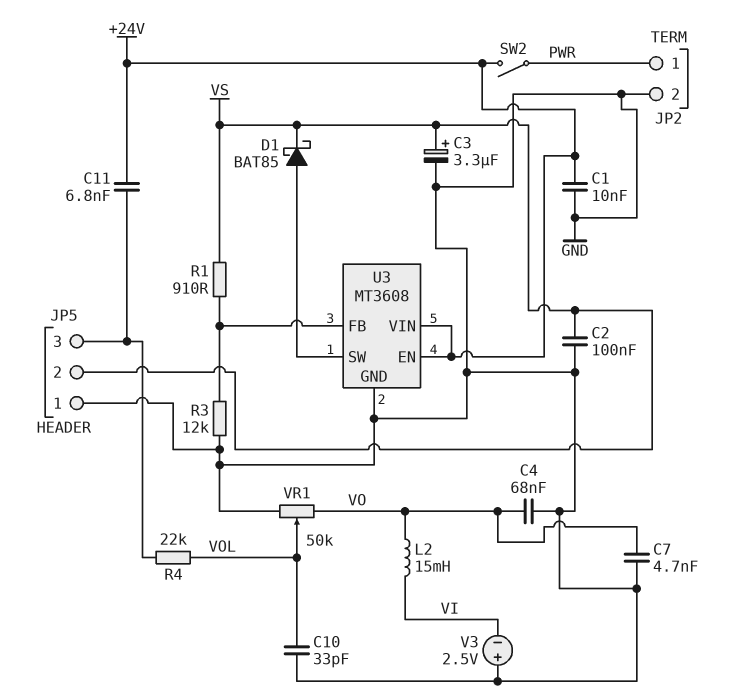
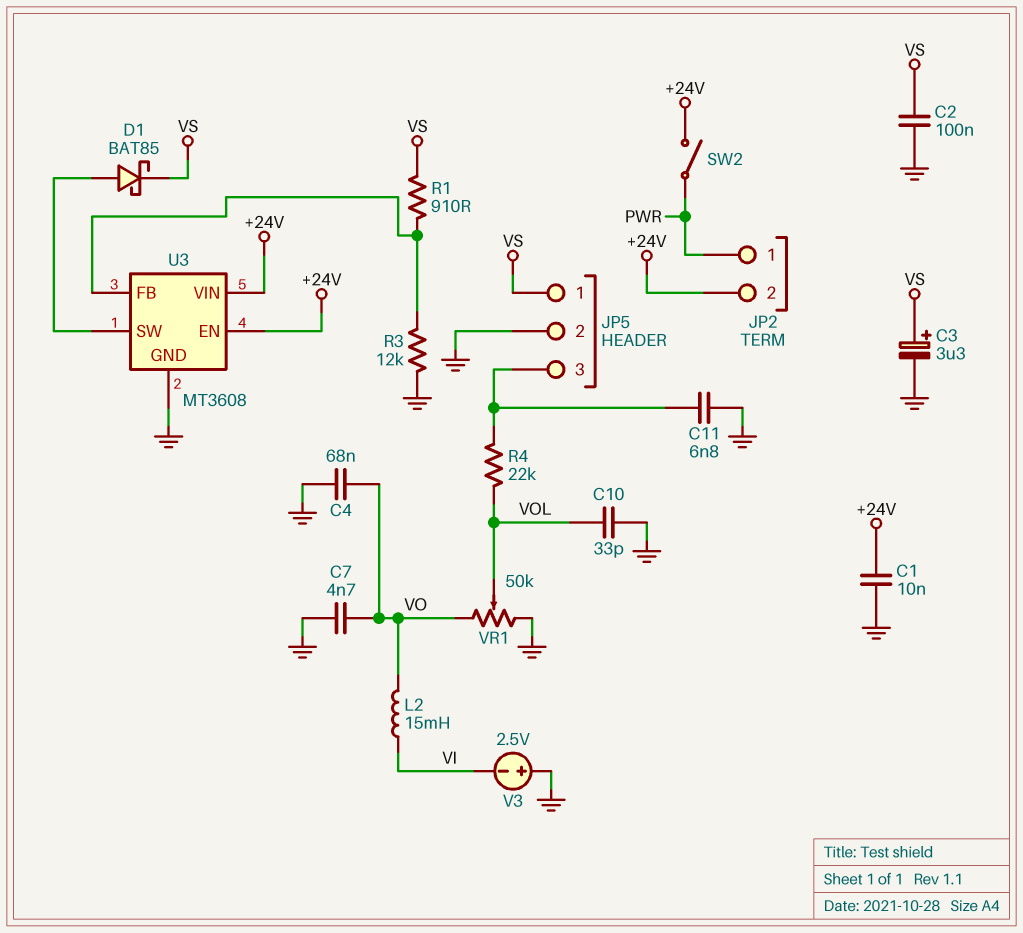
C11: 6.8nF (+24V, JP5/3) -> 6.8nF (GND, JP5/3)
JP2 pin 2: GND -> +24V
JP5 pin 1: GND -> VS
JP5 pin 2: VS -> GND

